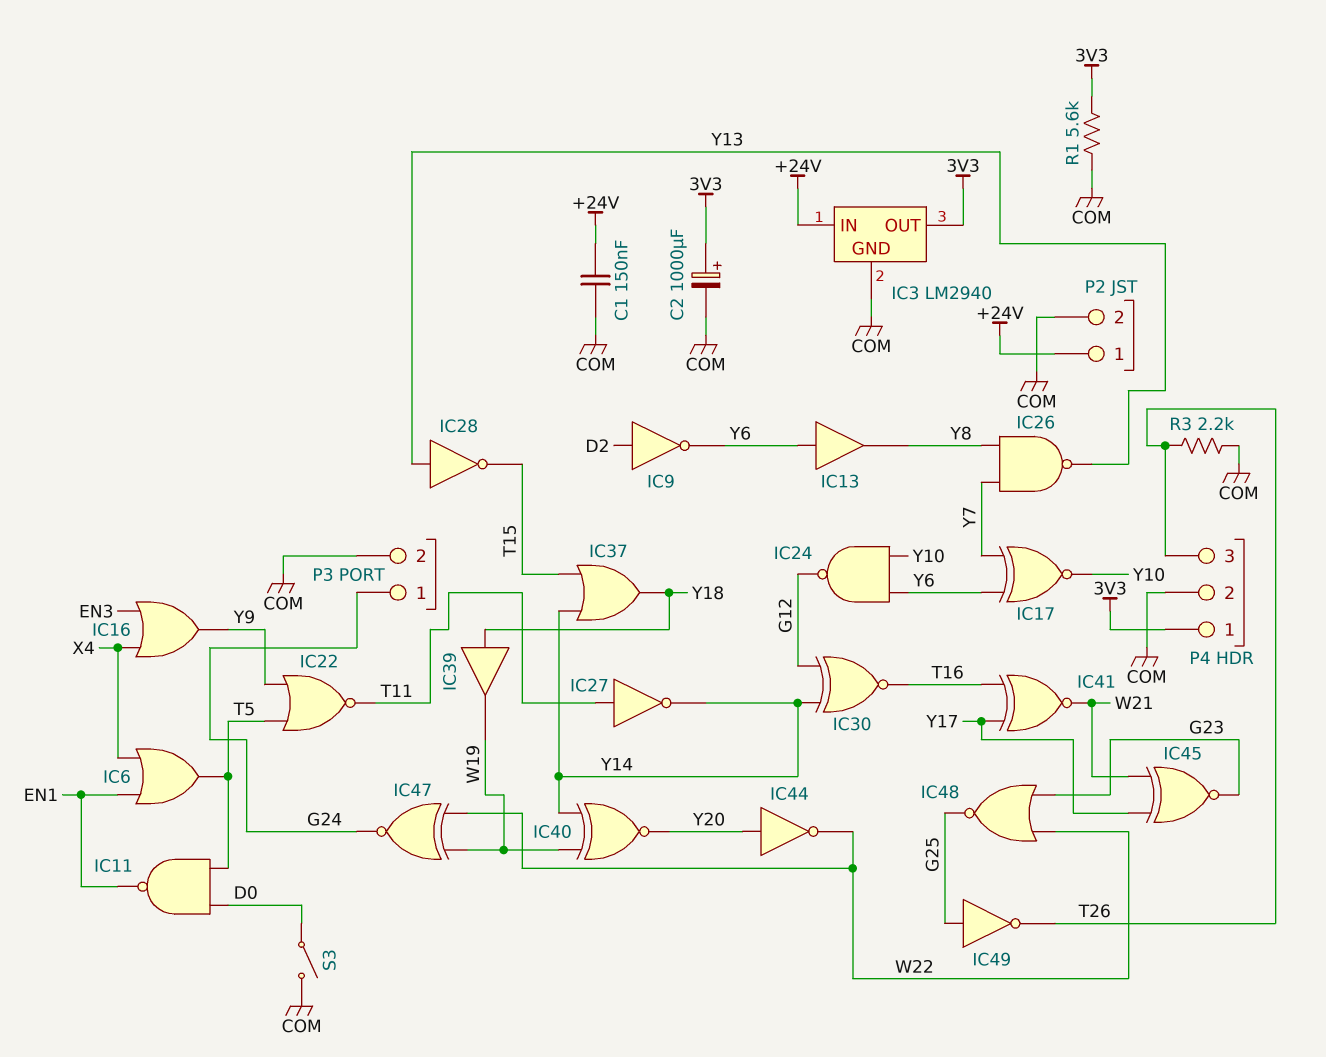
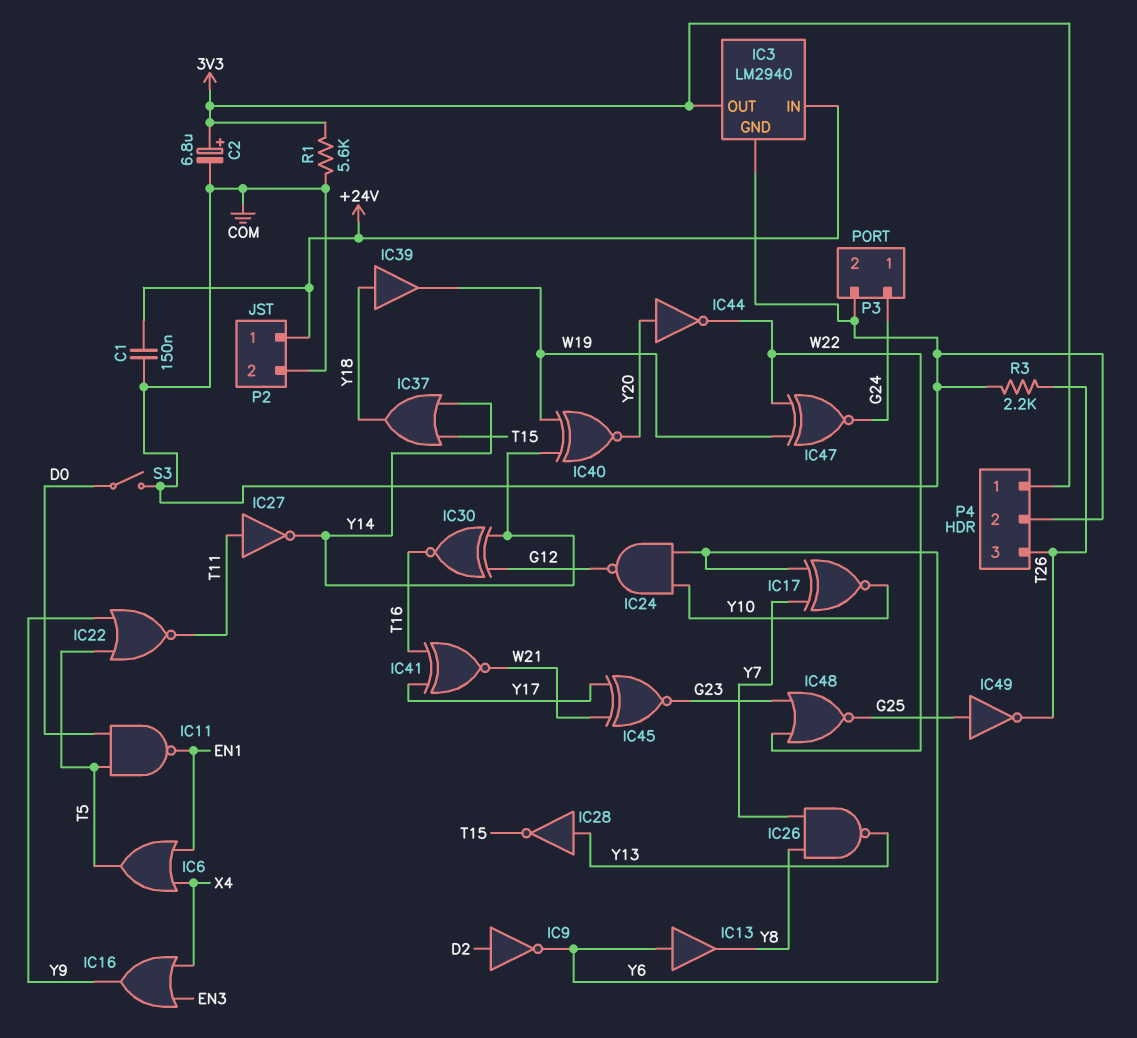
C2: 1000uF (plus 3V3, minus COM) -> 6.8uF (plus 3V3, minus COM)

